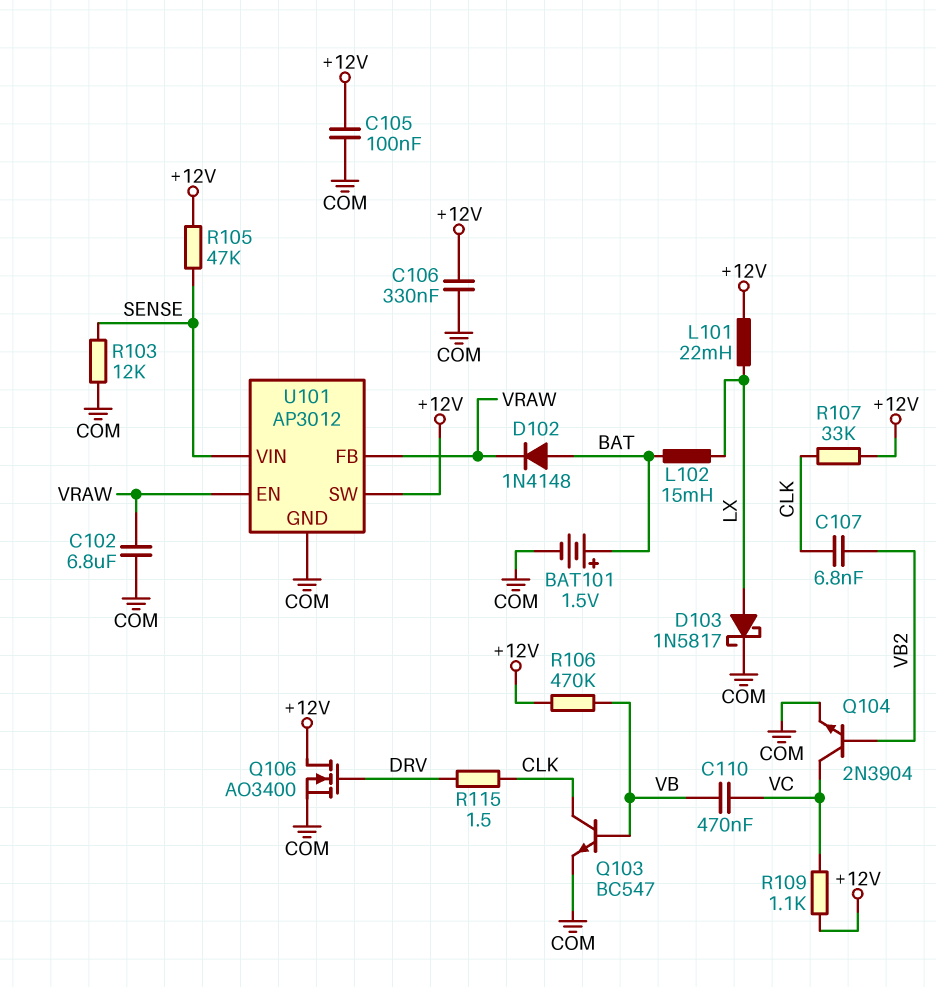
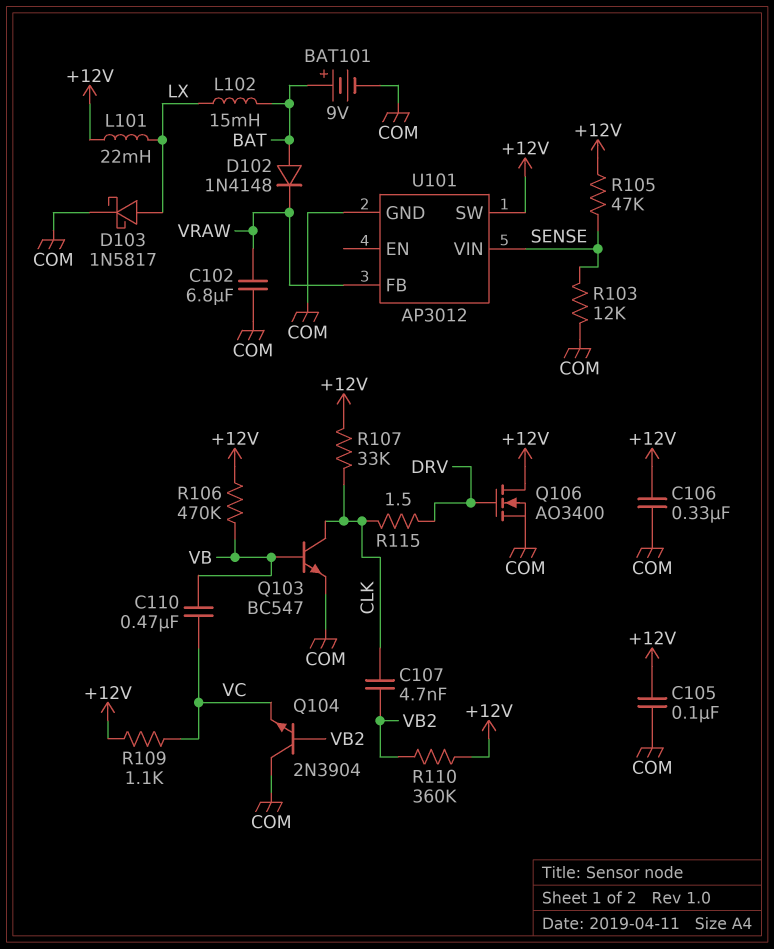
BAT101: 1.5V (plus BAT, minus COM) -> 9V (plus BAT, minus COM)
C107: 6.8nF (CLK, VB2) -> 4.7nF (CLK, VB2)
Q104: NPN 2N3904 (B VB2, C VC, E COM) -> NPN 2N3904 (B VB2, C COM, E VC)
R110: none -> 360k (+12V, VB2)
U101 pin EN: VRAW -> none

